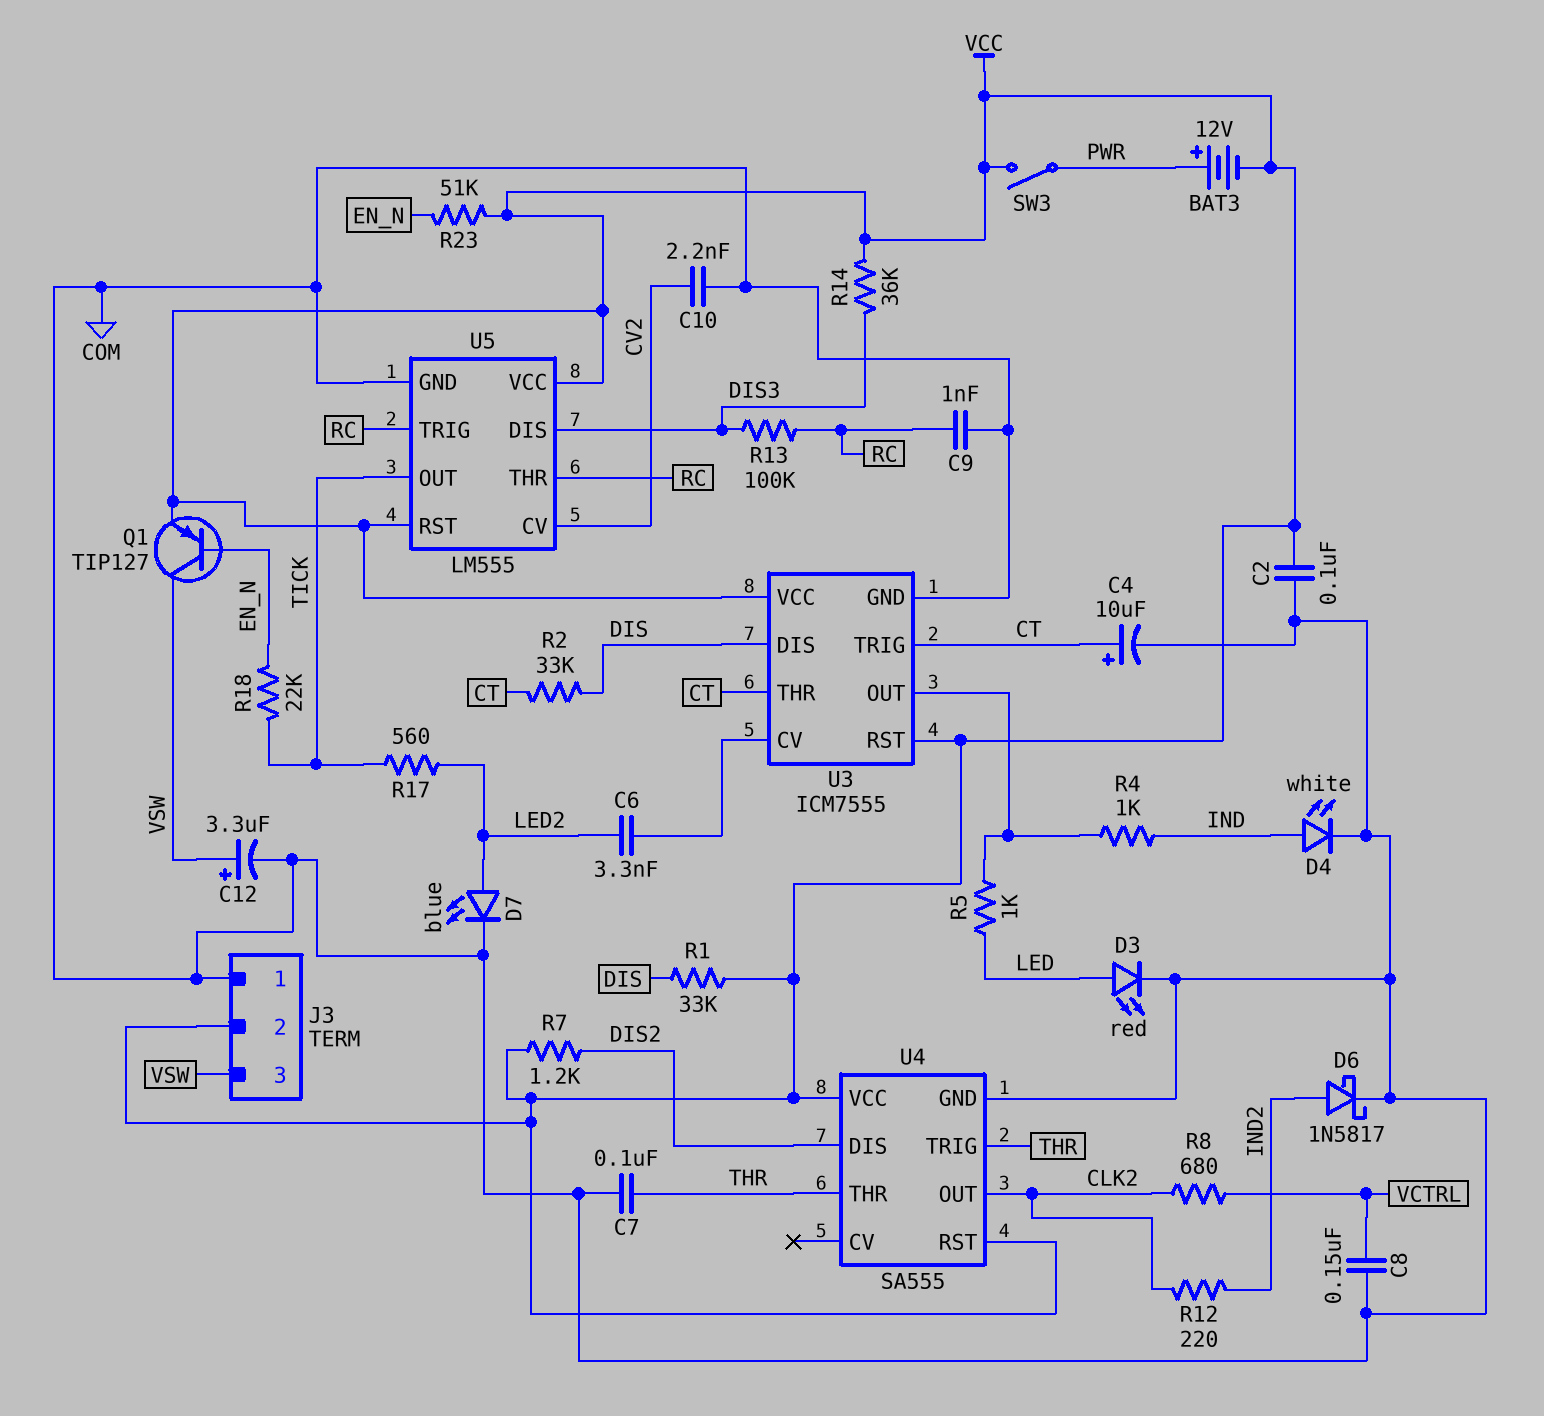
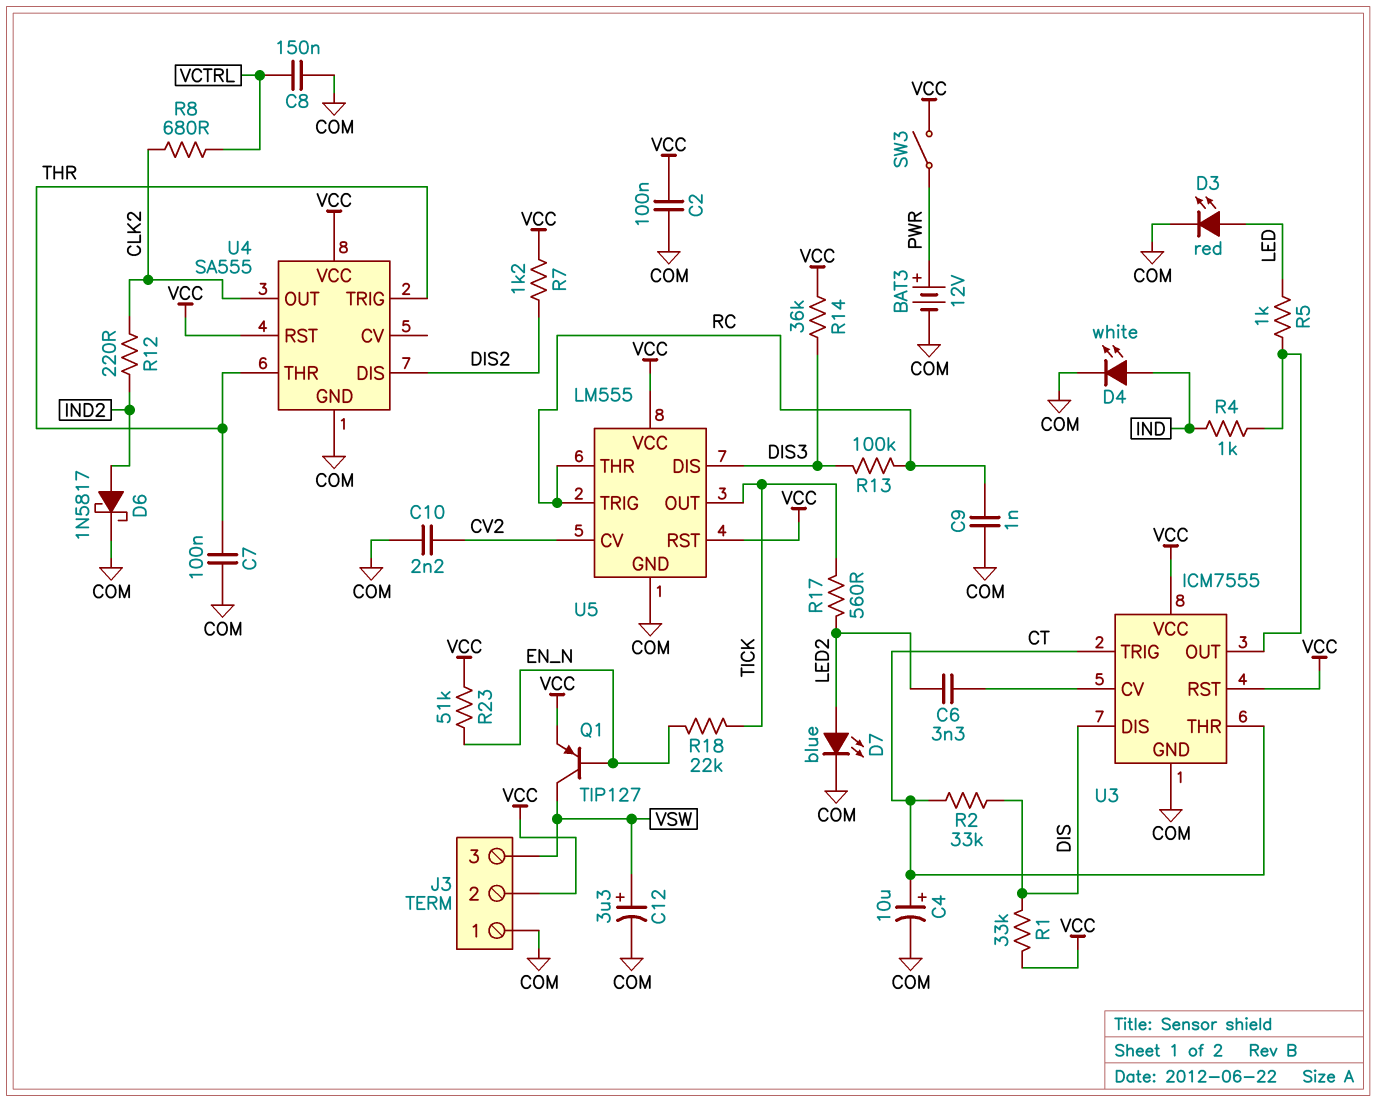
BAT3: 12V (plus PWR, minus VCC) -> 12V (plus PWR, minus COM)

